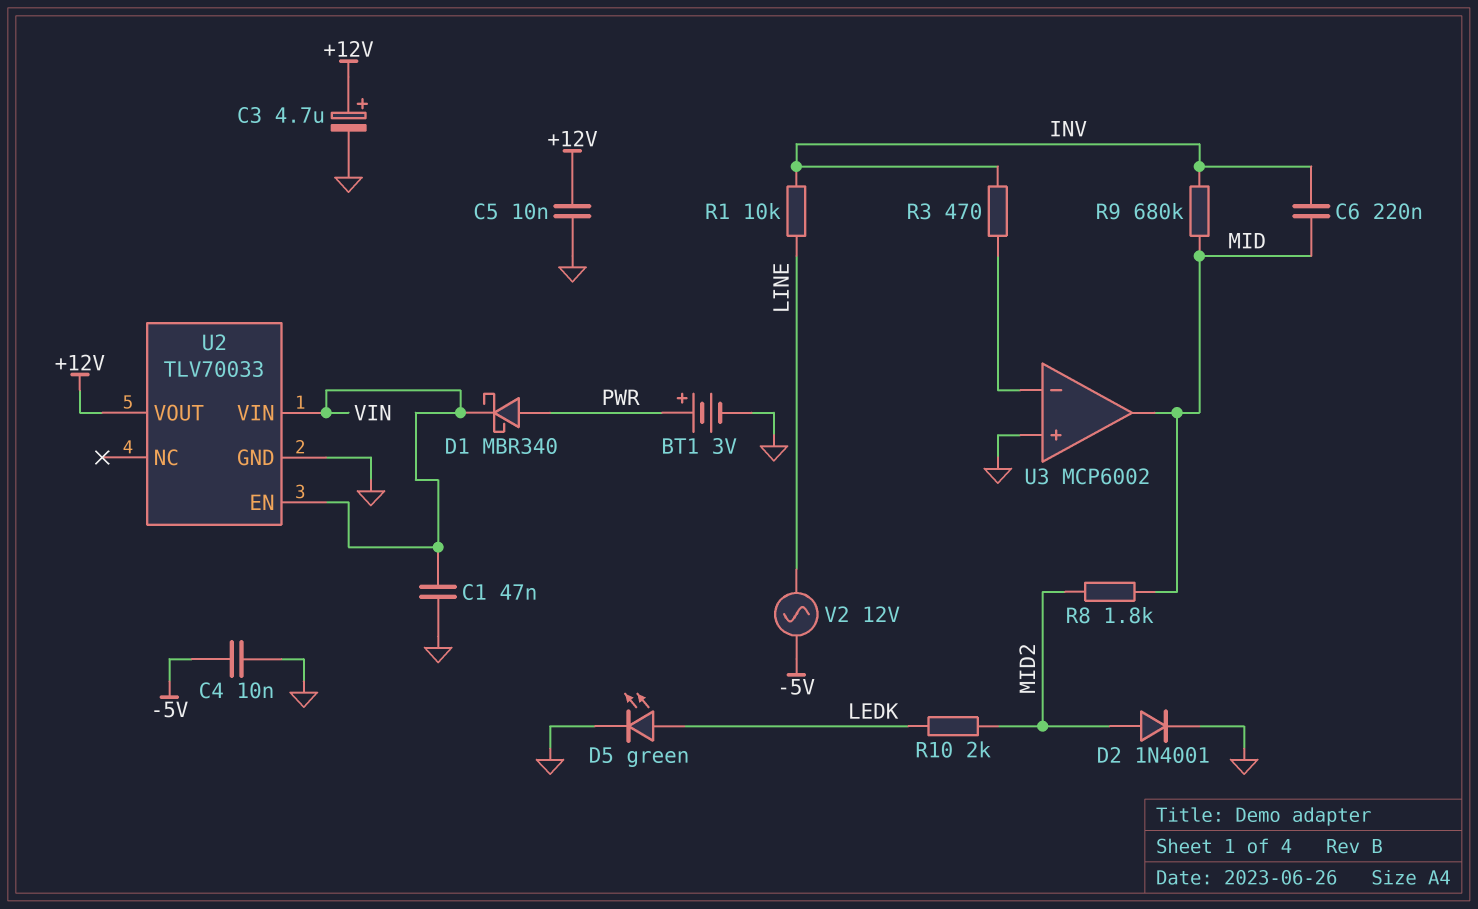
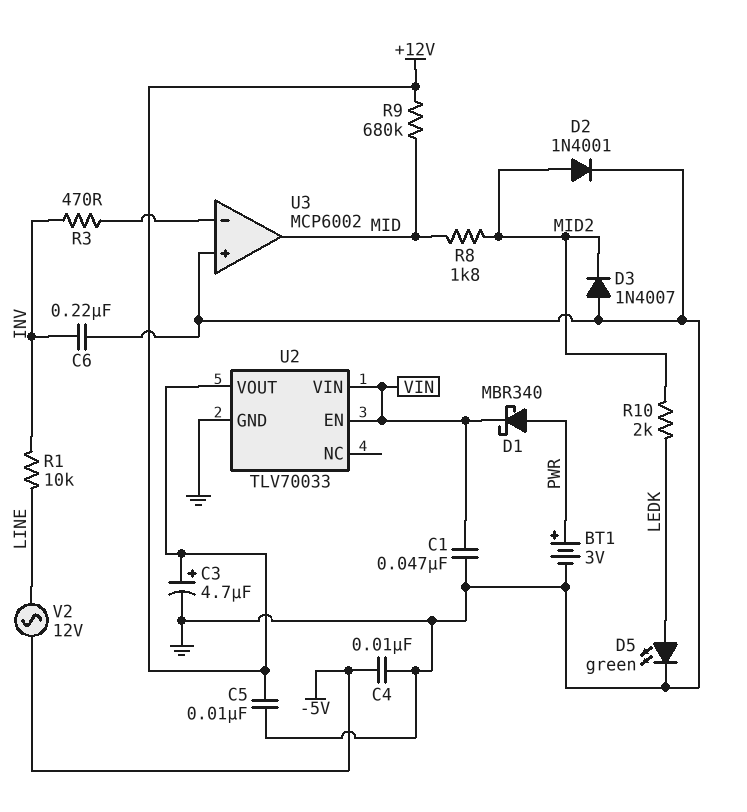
C6: 220nF (INV, MID) -> 220nF (GND, INV)
D3: none -> diode 1N4007 (A GND, K MID2)
R9: 680k (INV, MID) -> 680k (+12V, MID)

